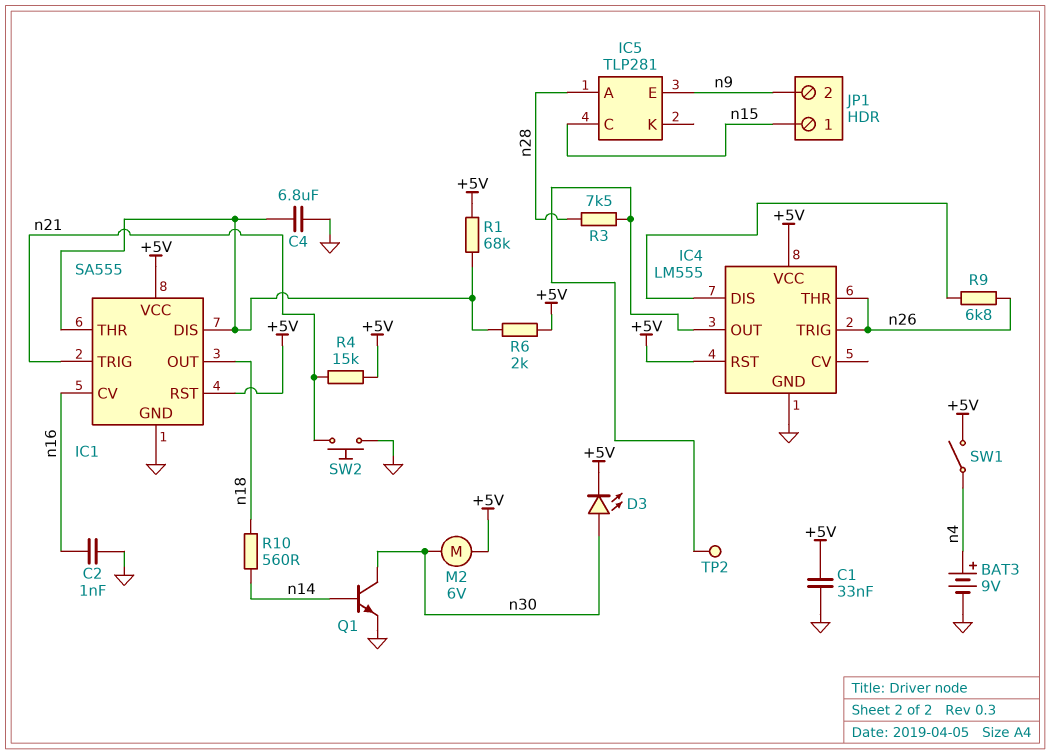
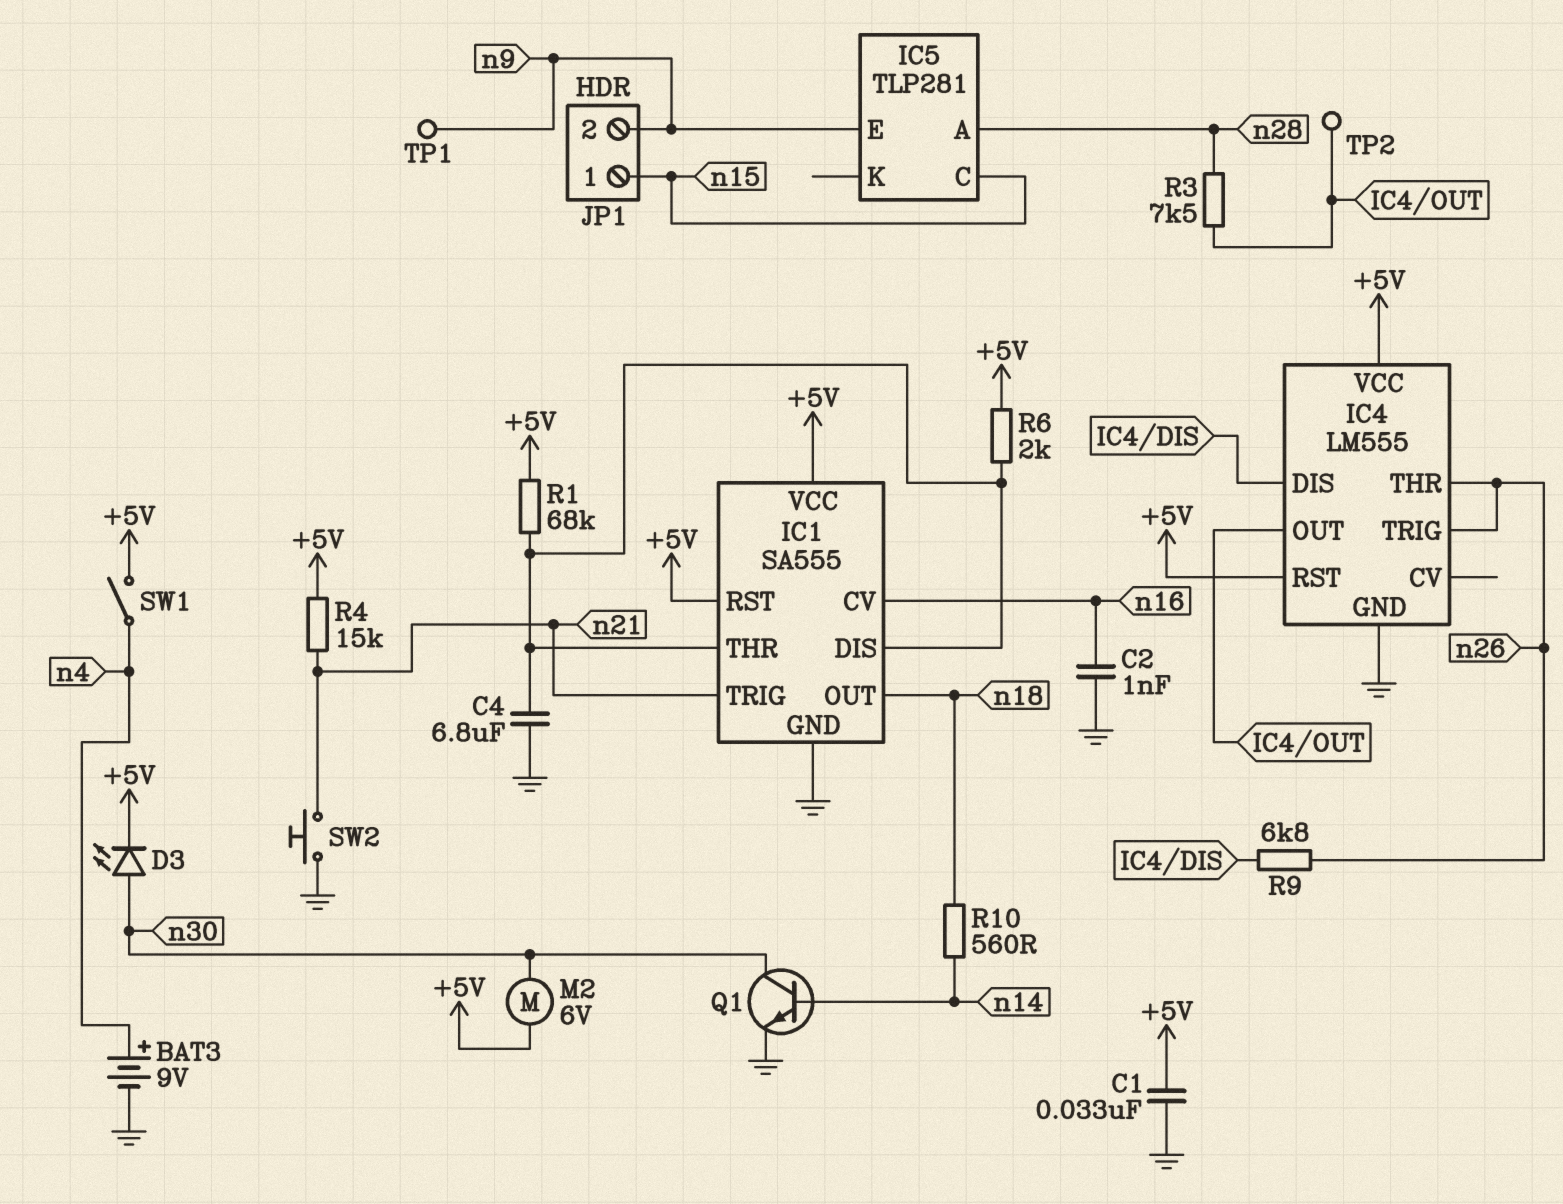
TP1: none -> test point (n9)

